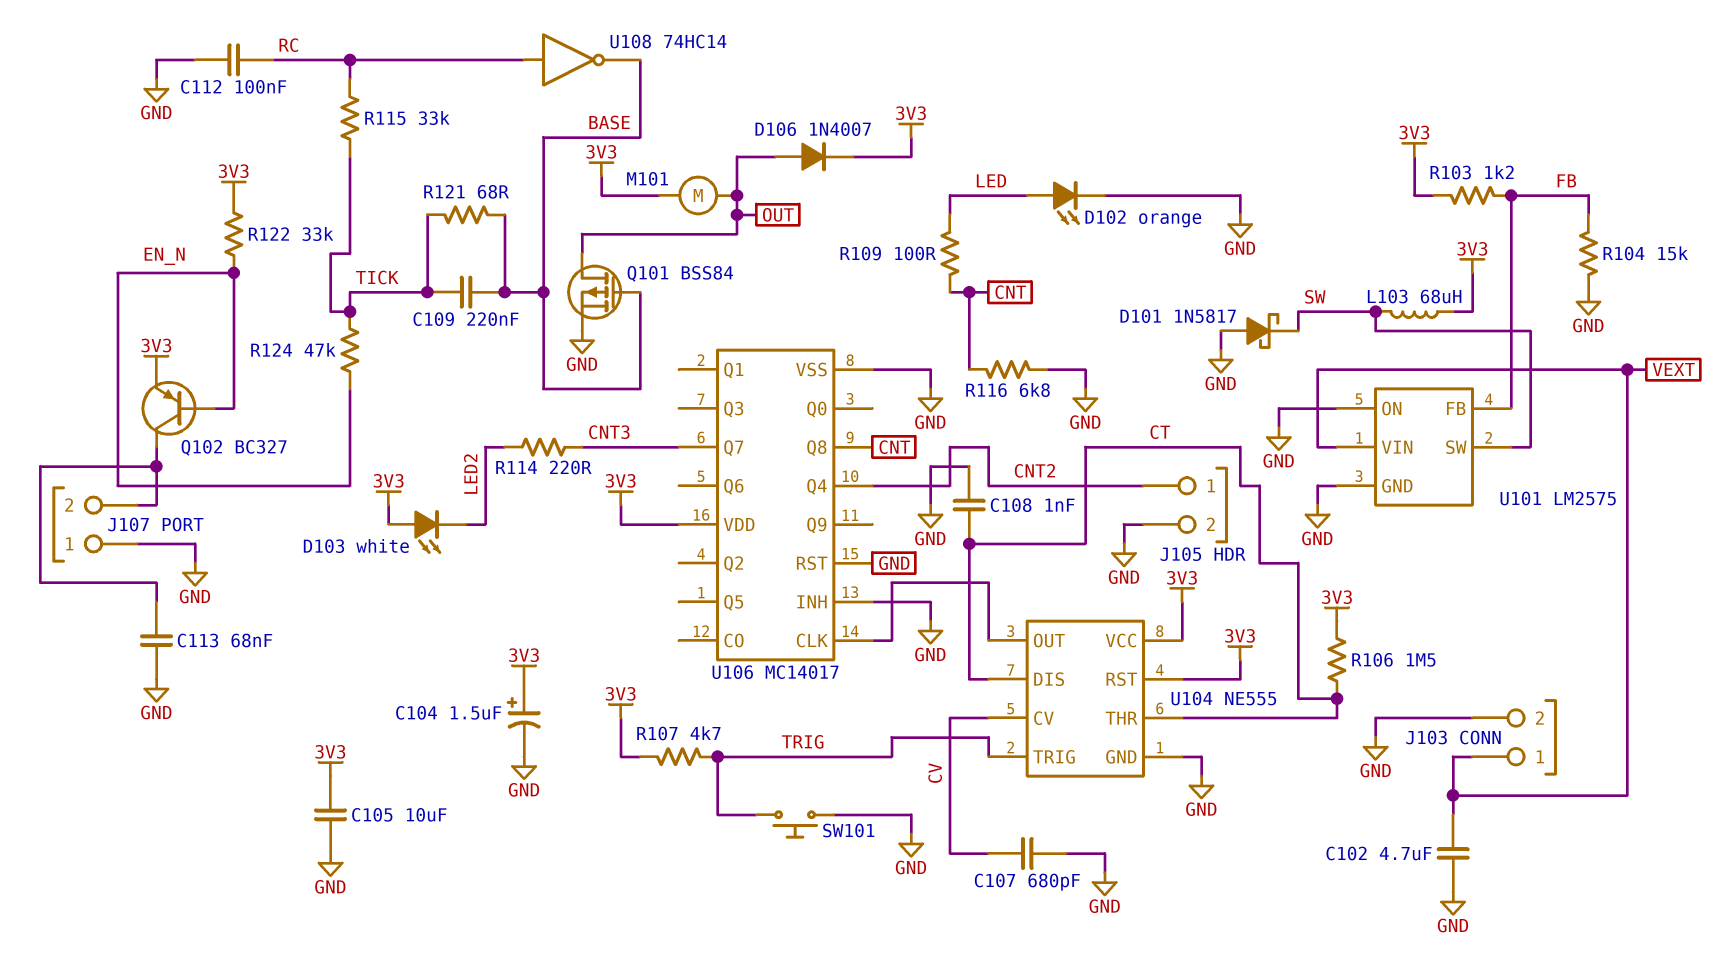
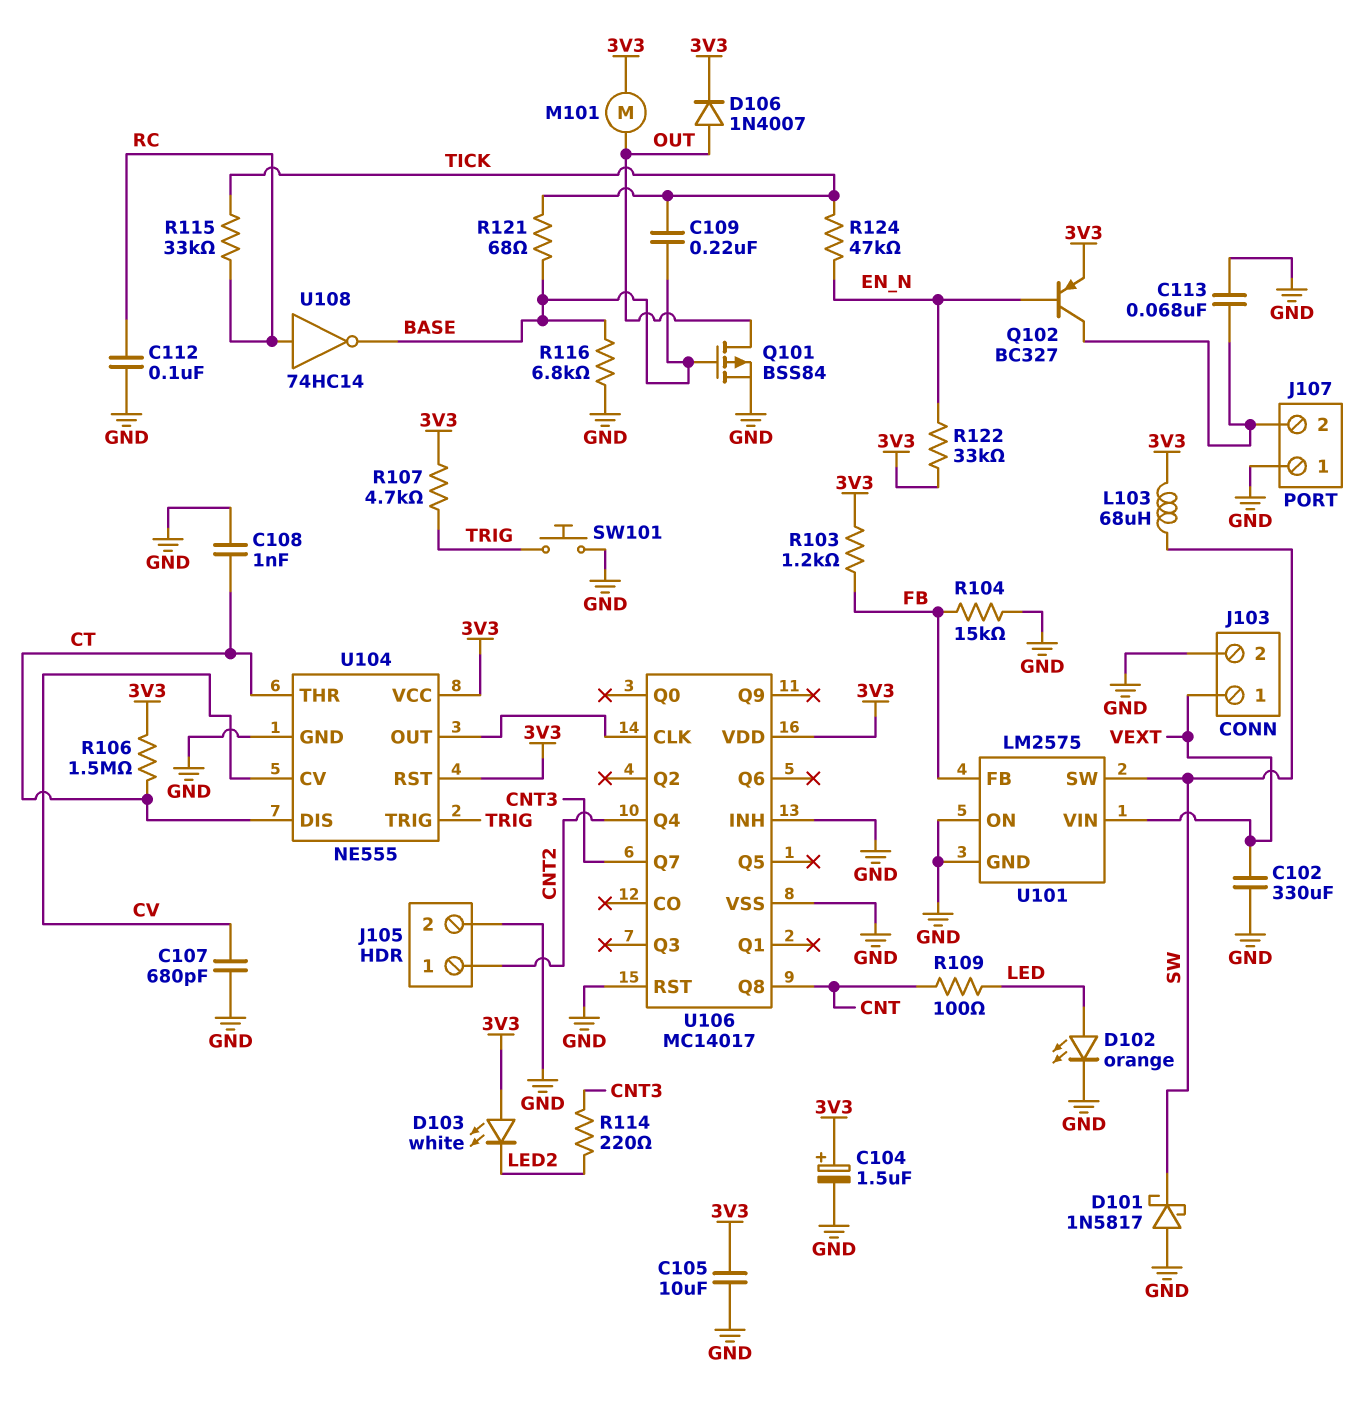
C102: 4.7uF (GND, VEXT) -> 330uF (GND, VEXT)
R116: 6.8k (CNT, GND) -> 6.8k (BASE, GND)

